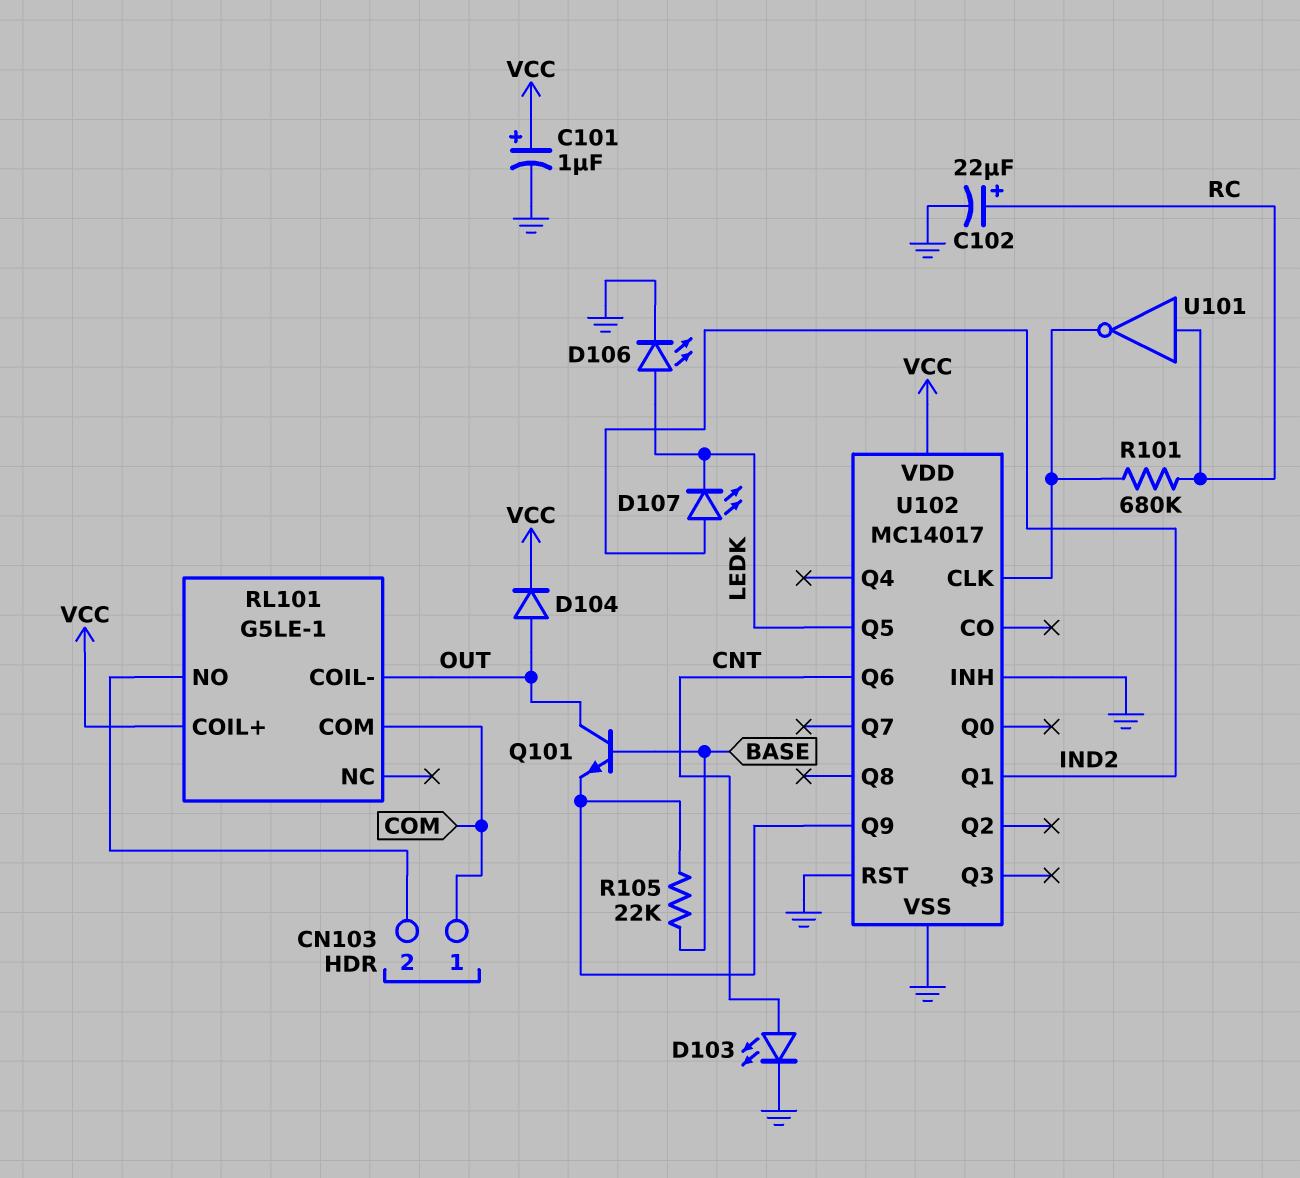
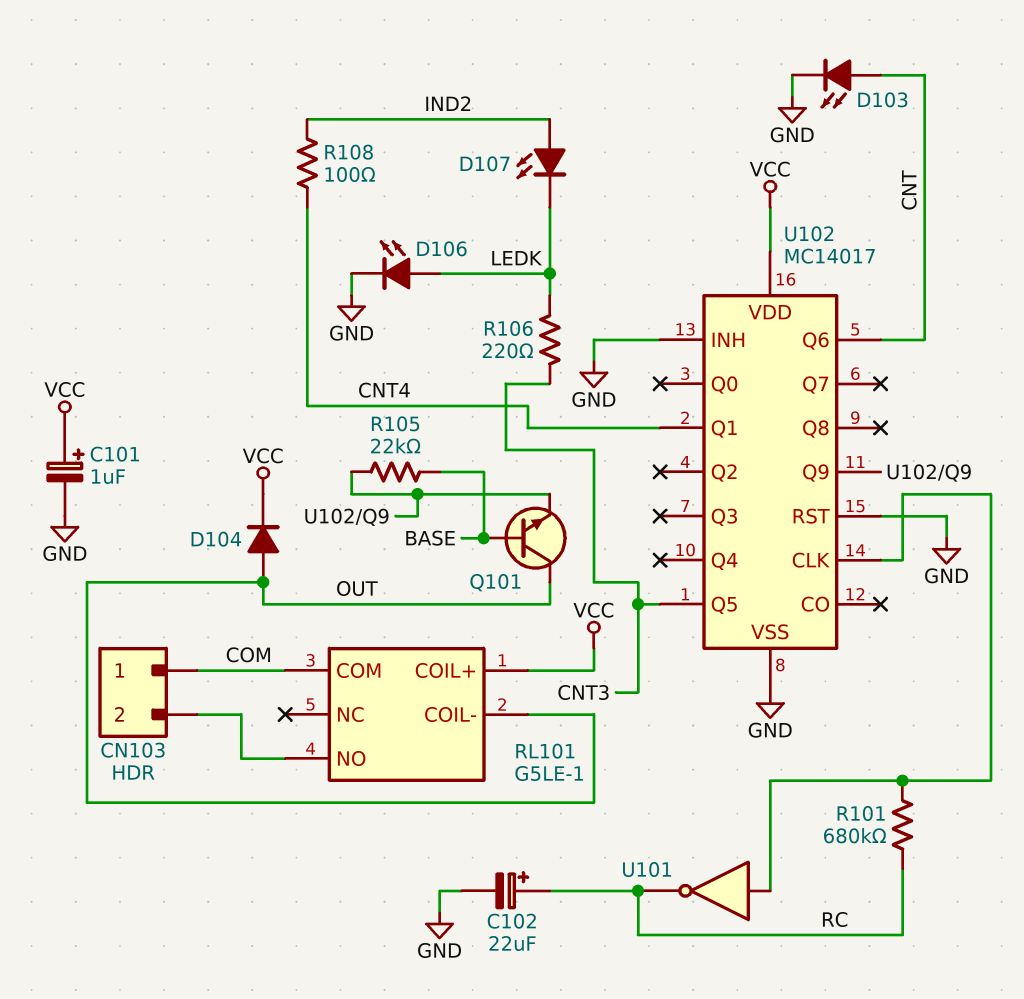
R106: none -> 220 (CNT3, LEDK)
R108: none -> 100 (CNT4, IND2)
U101: NOT (in RC, out U102/CLK) -> NOT (in U102/CLK, out RC)
U102 pin Q1: IND2 -> CNT4
U102 pin Q5: LEDK -> CNT3

